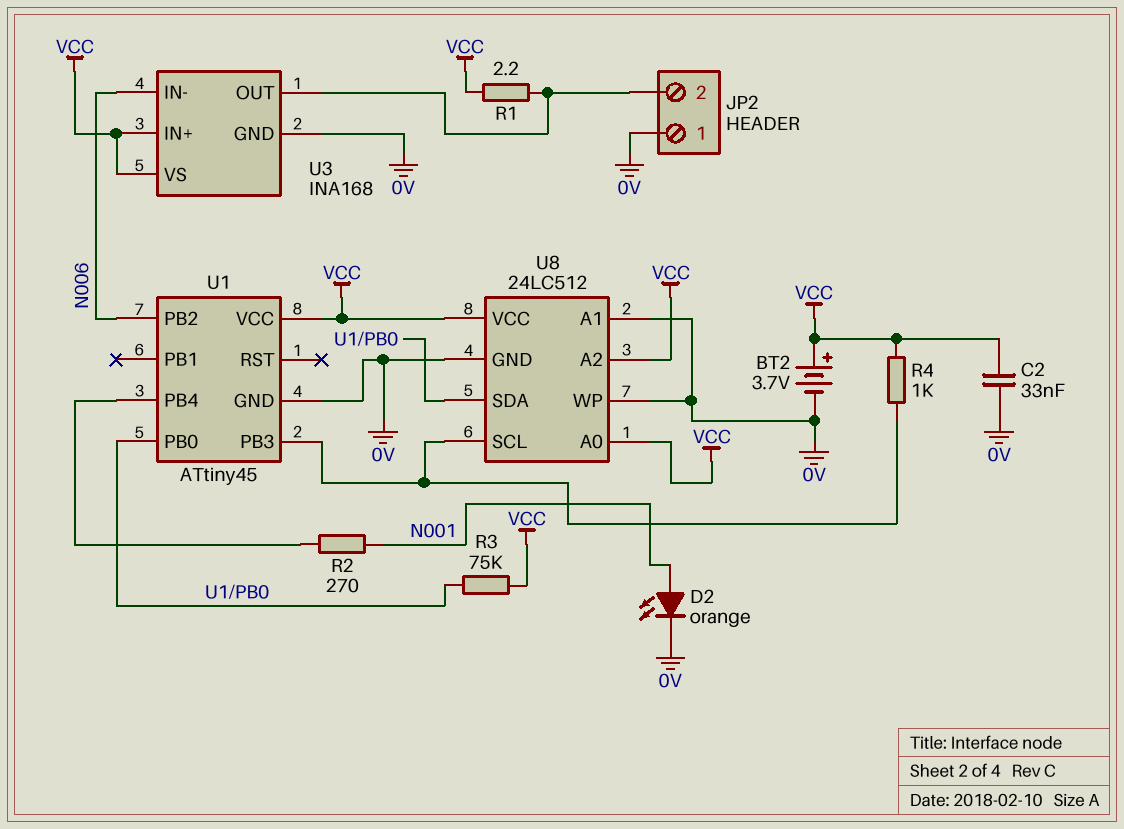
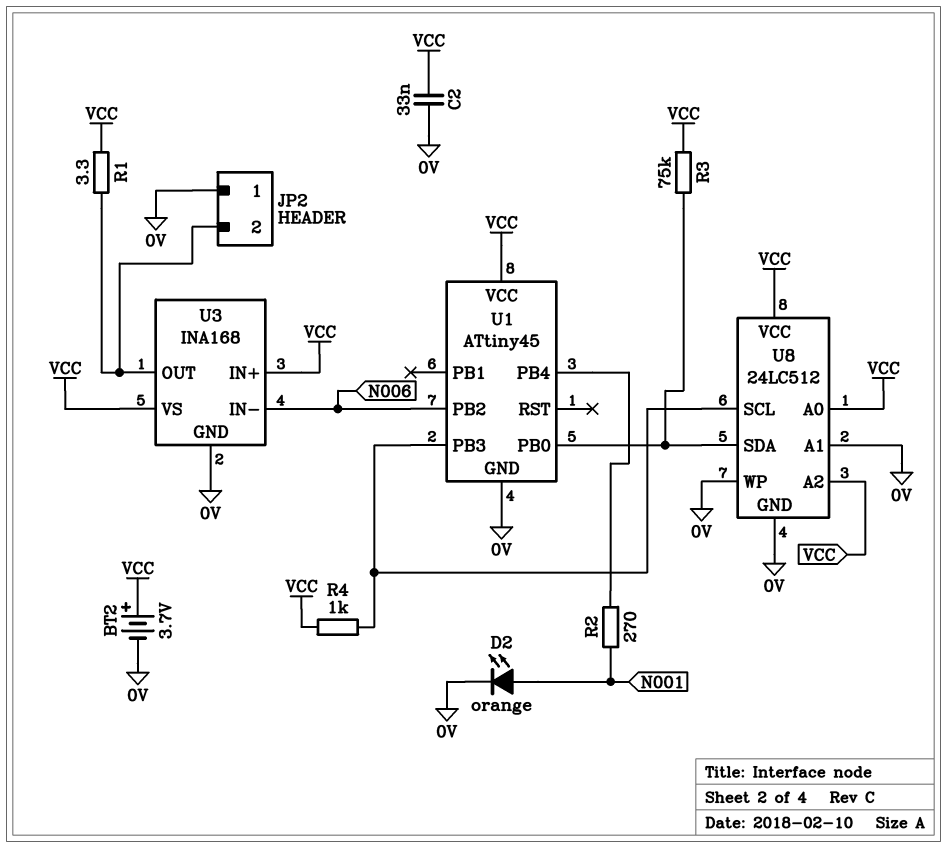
R1: 2.2 (JP2/2, VCC) -> 3.3 (JP2/2, VCC)

